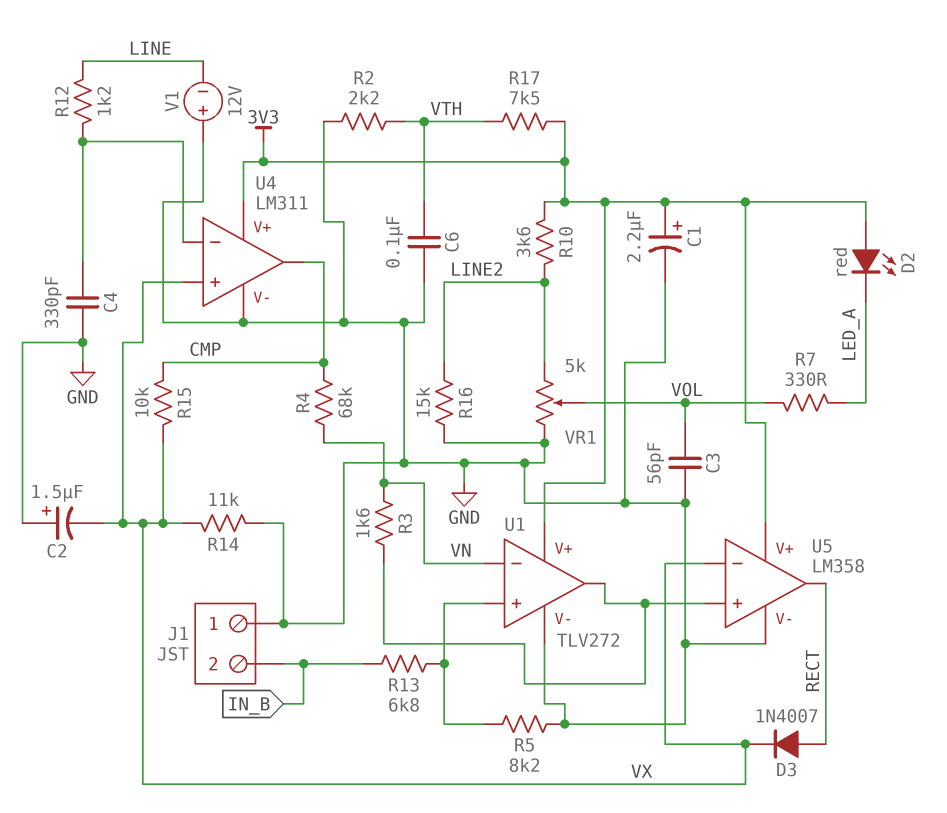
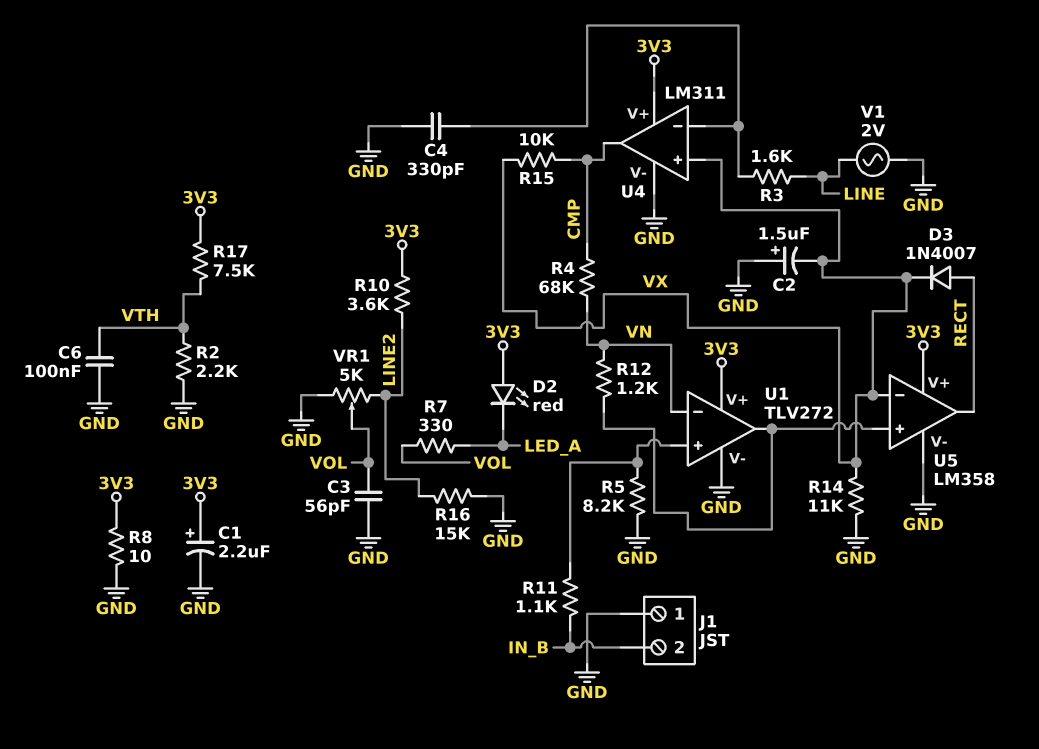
R3: 1.6k (U1/out, VN) -> 1.6k (LINE, U4/in-)
R8: none -> 10 (3V3, GND)
R11: none -> 1.1k (IN_B, U1/in+)
R12: 1.2k (LINE, U4/in-) -> 1.2k (U1/out, VN)
R13: 6.8k (IN_B, U1/in+) -> none
V1: 12V (plus GND, minus LINE) -> AC 2V (GND, LINE)

